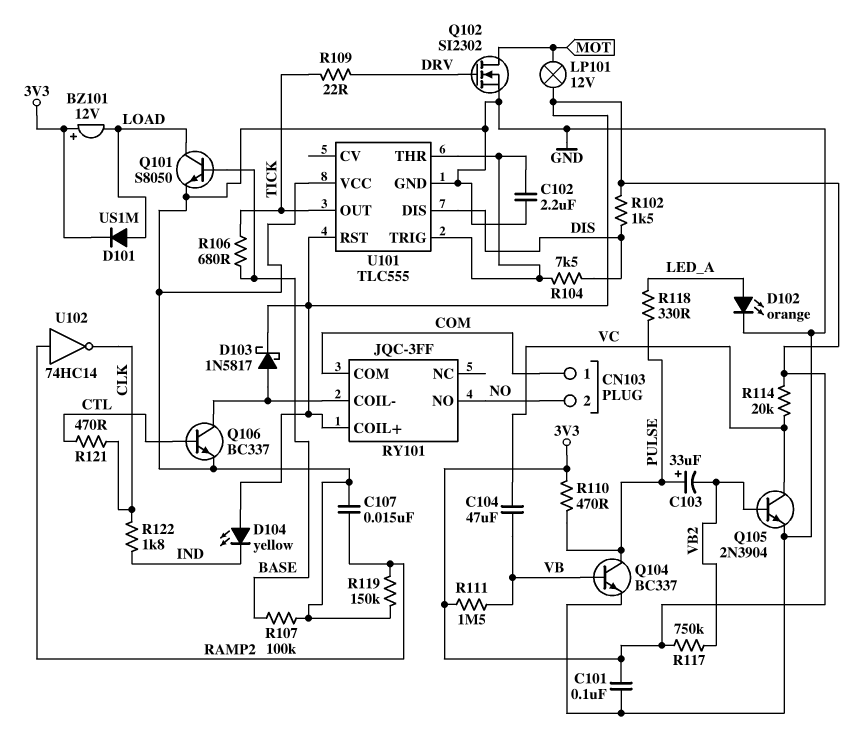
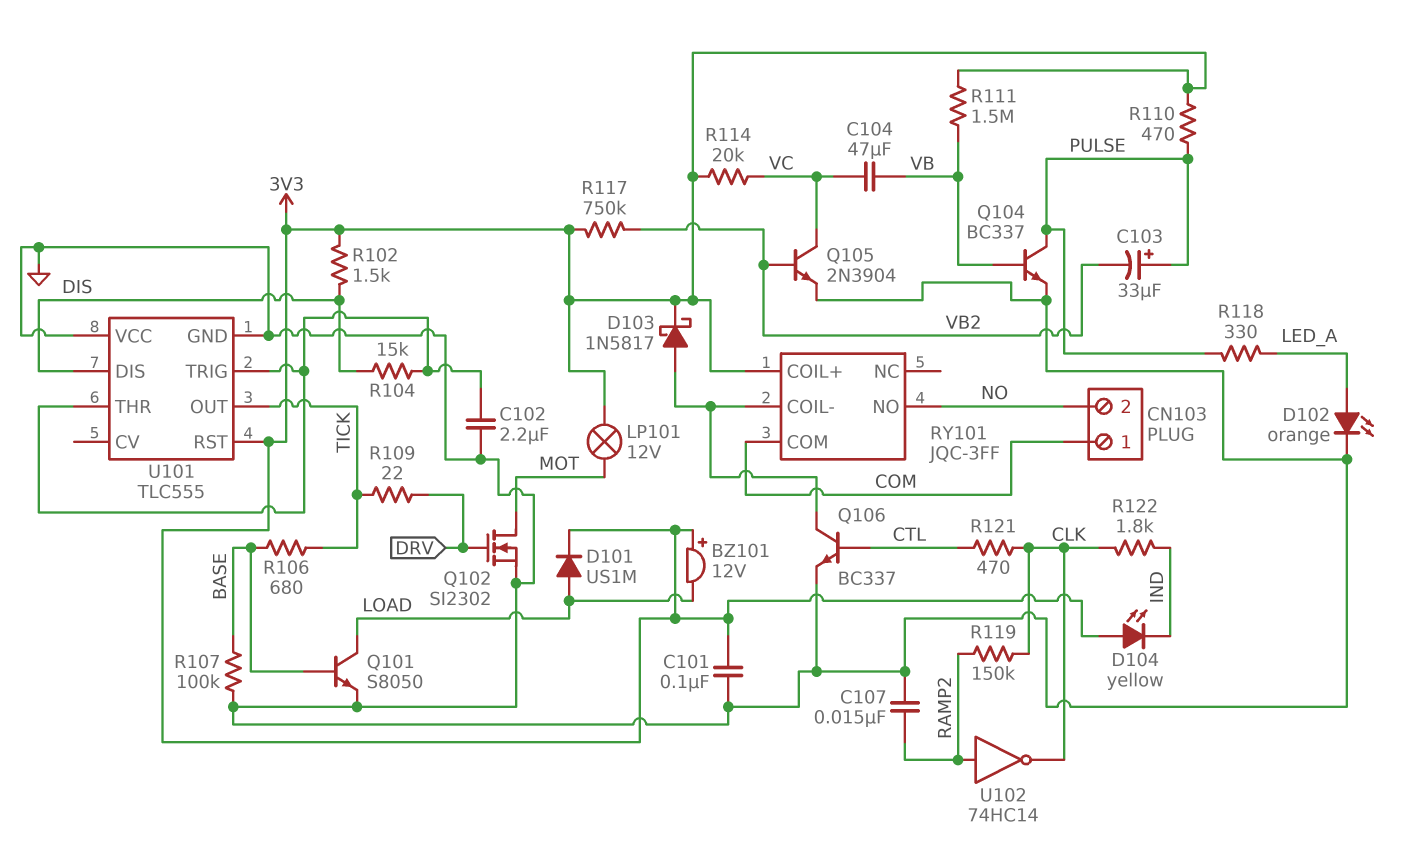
R104: 7.5k (DIS, U101/THR) -> 15k (DIS, U101/THR)
R119: 150k (GND, RAMP2) -> 150k (CLK, RAMP2)

